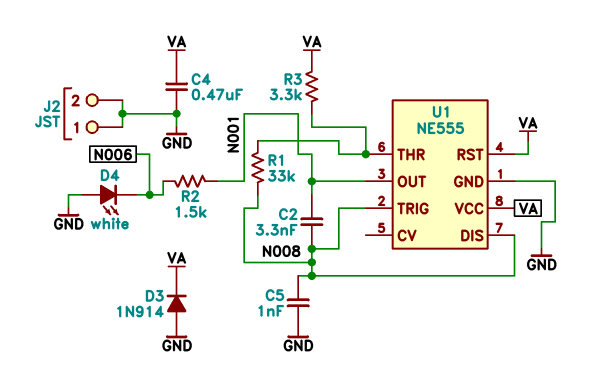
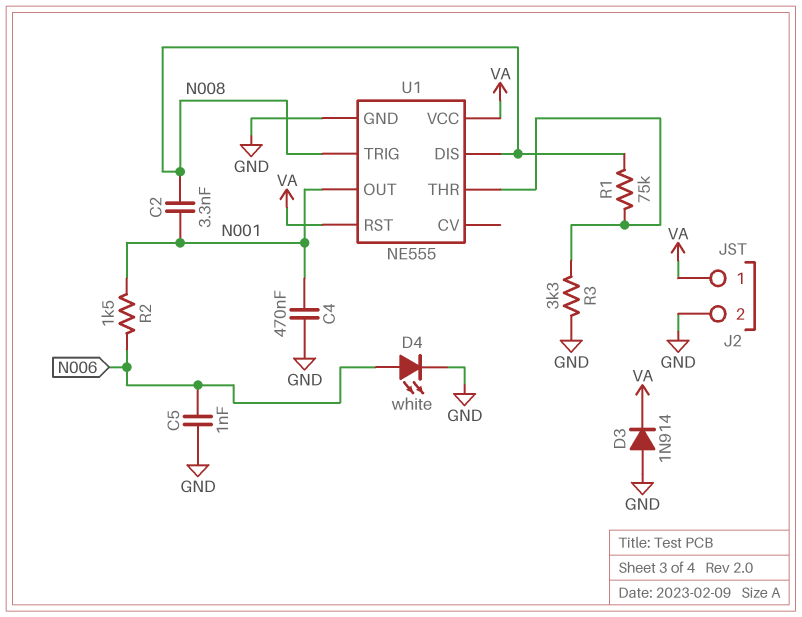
C4: 470nF (GND, VA) -> 470nF (GND, N001)
C5: 1nF (GND, N008) -> 1nF (GND, N006)
D4: LED white (A GND, K N006) -> LED white (A N006, K GND)
J2 pin 1: GND -> VA
R1: 33k (N008, U1/THR) -> 75k (N008, U1/THR)
R3: 3.3k (U1/THR, VA) -> 3.3k (GND, U1/THR)

